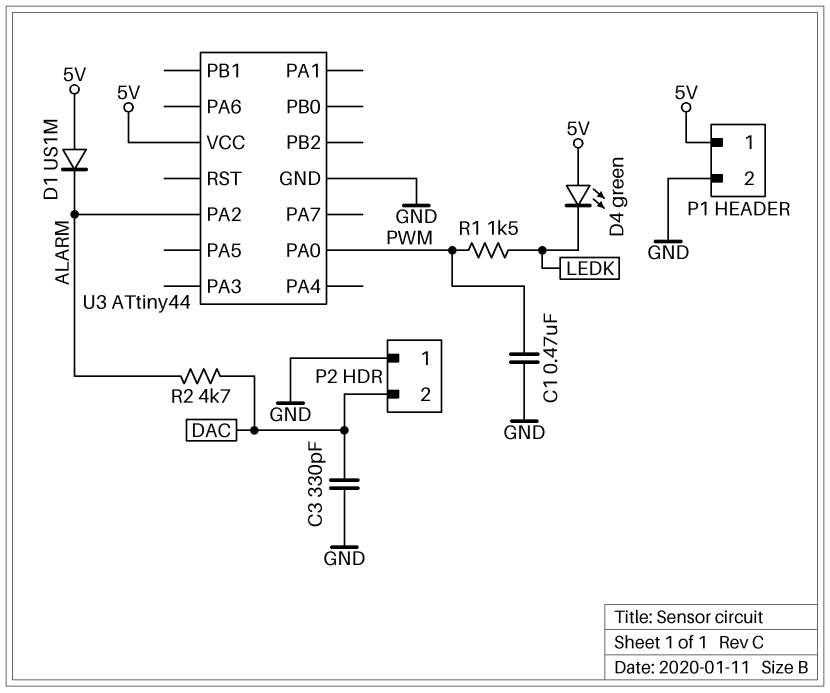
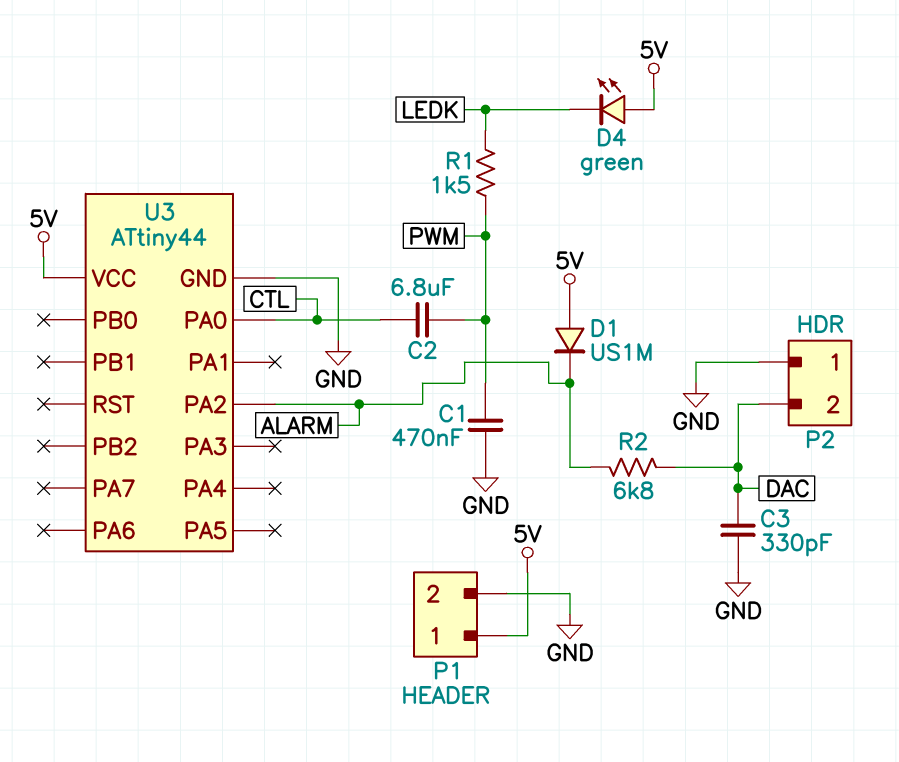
C2: none -> 6.8uF (CTL, PWM)
R2: 4.7k (ALARM, DAC) -> 6.8k (ALARM, DAC)
U3 pin PA0: PWM -> CTL

